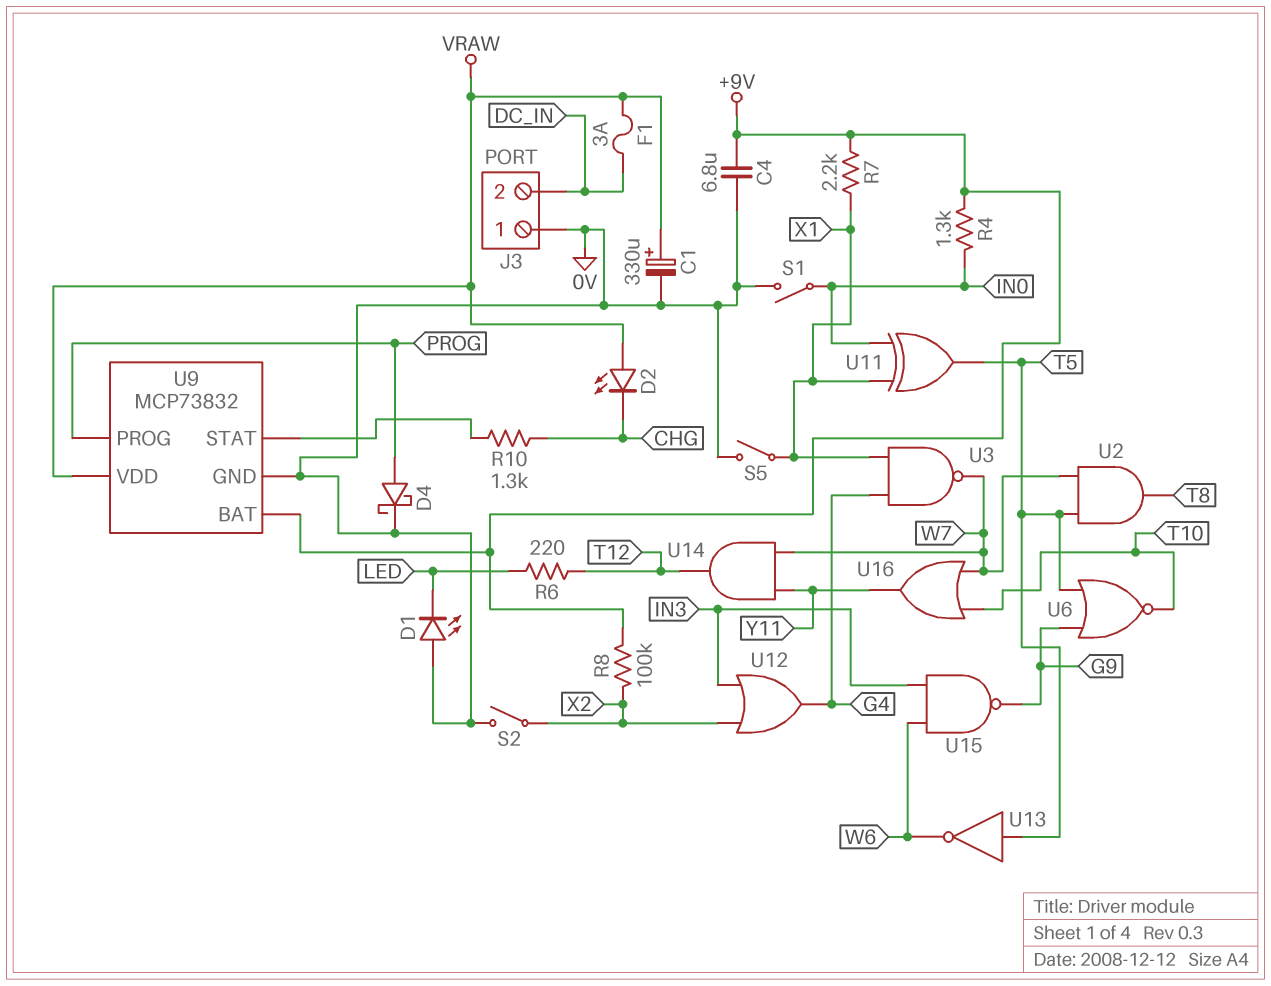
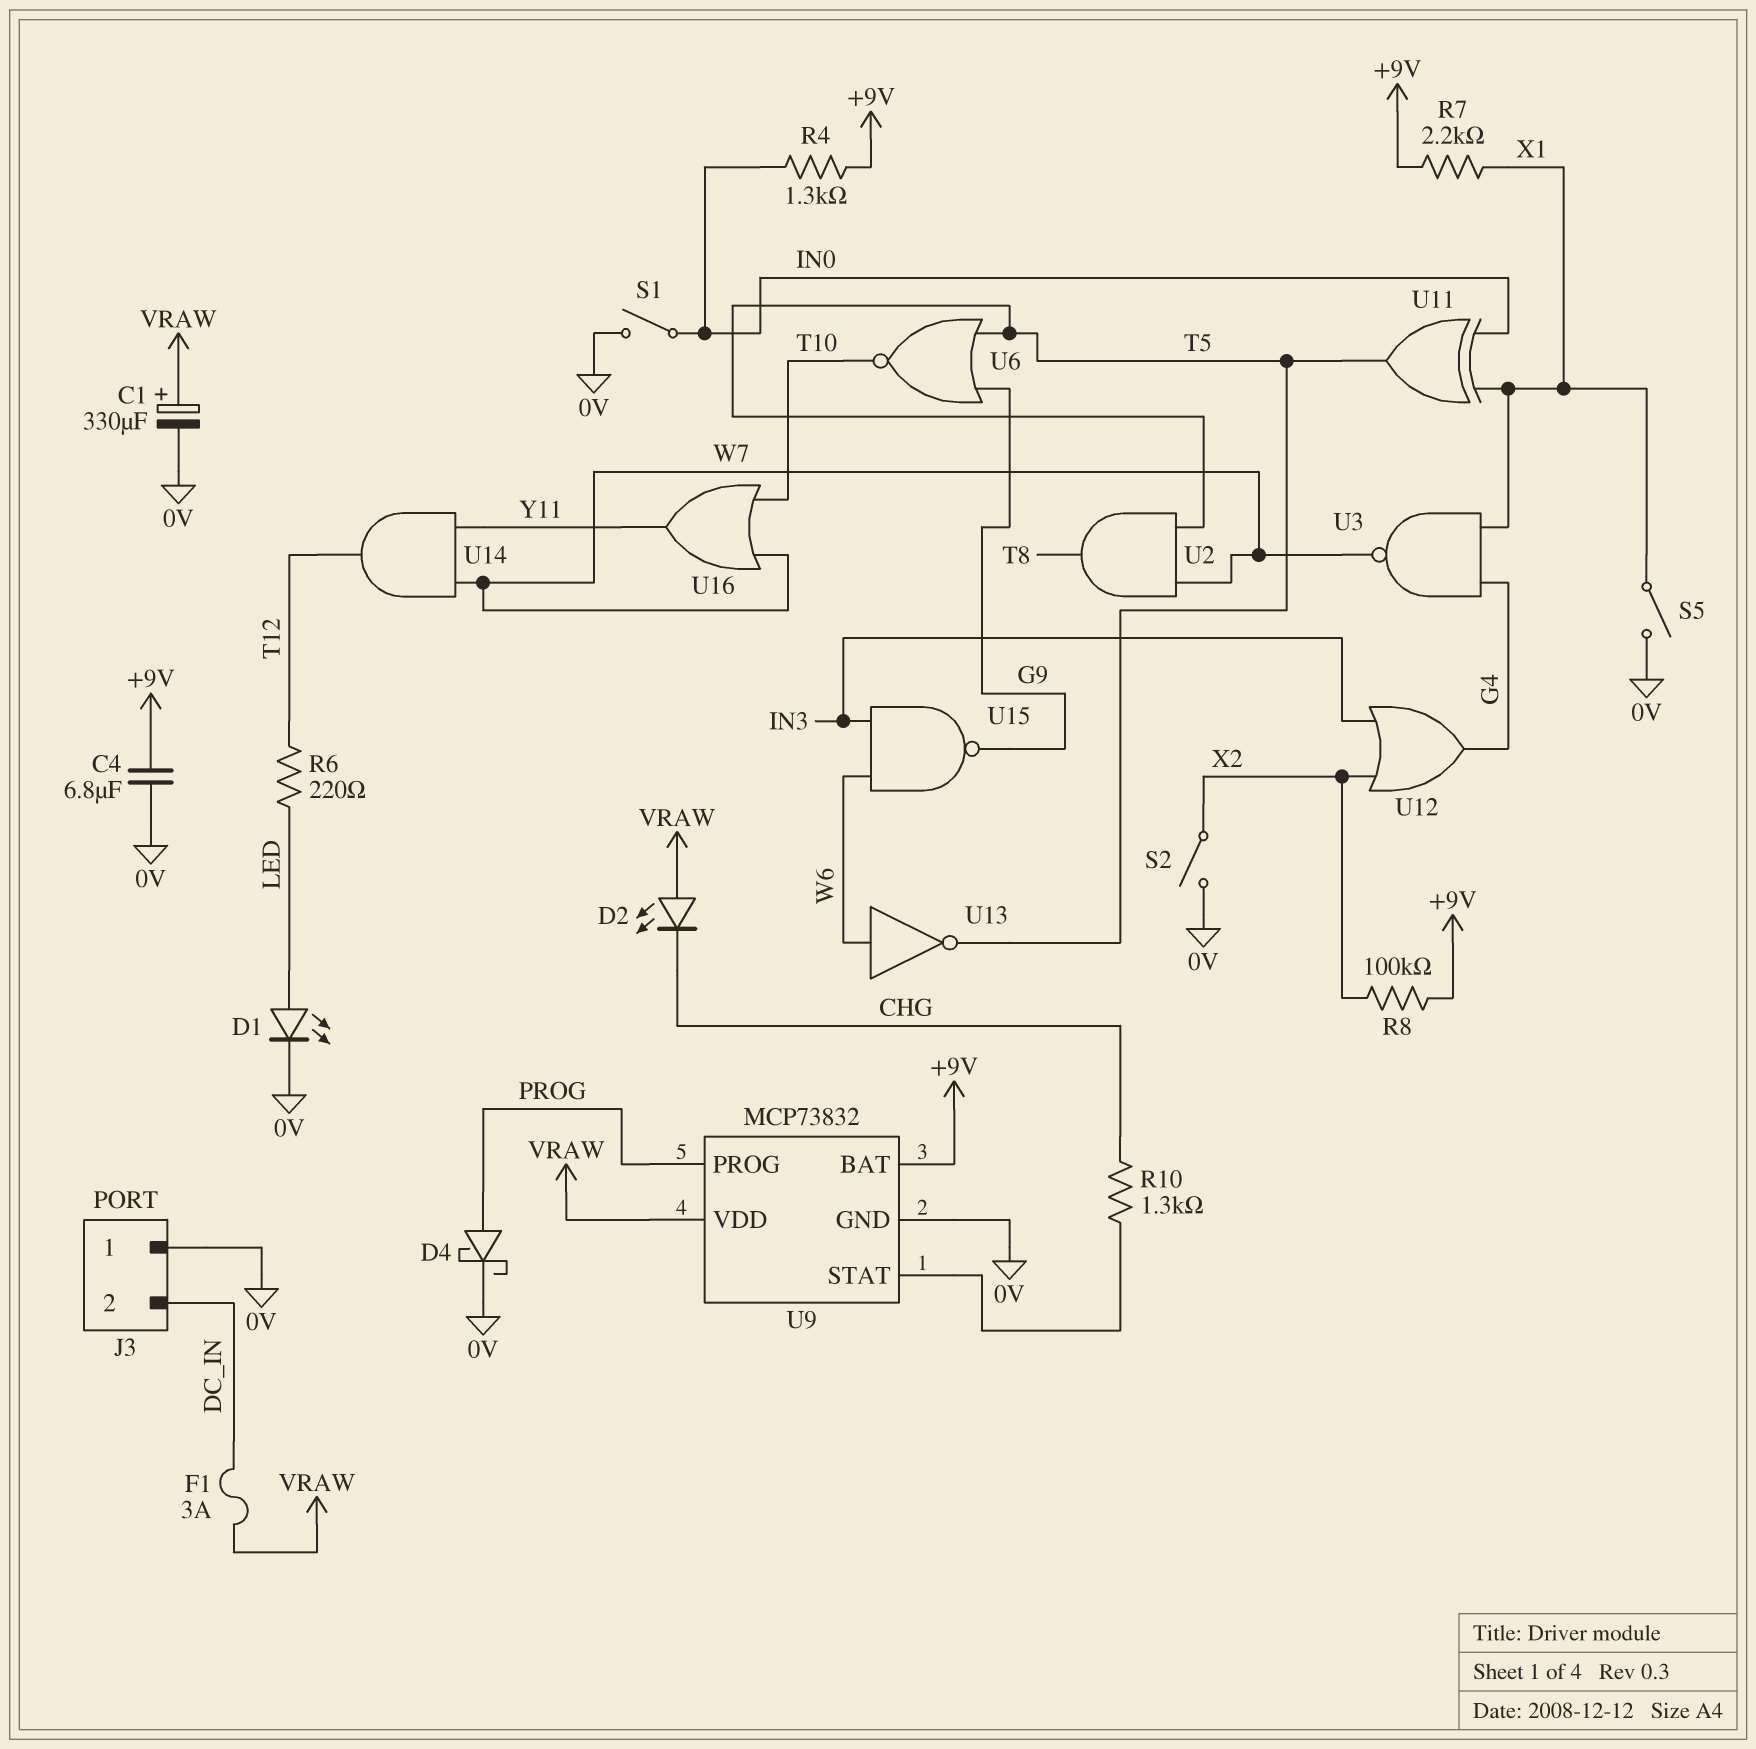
D1: LED (A 0V, K LED) -> LED (A LED, K 0V)
U13: NOT (in T5, out W6) -> NOT (in W6, out T5)

